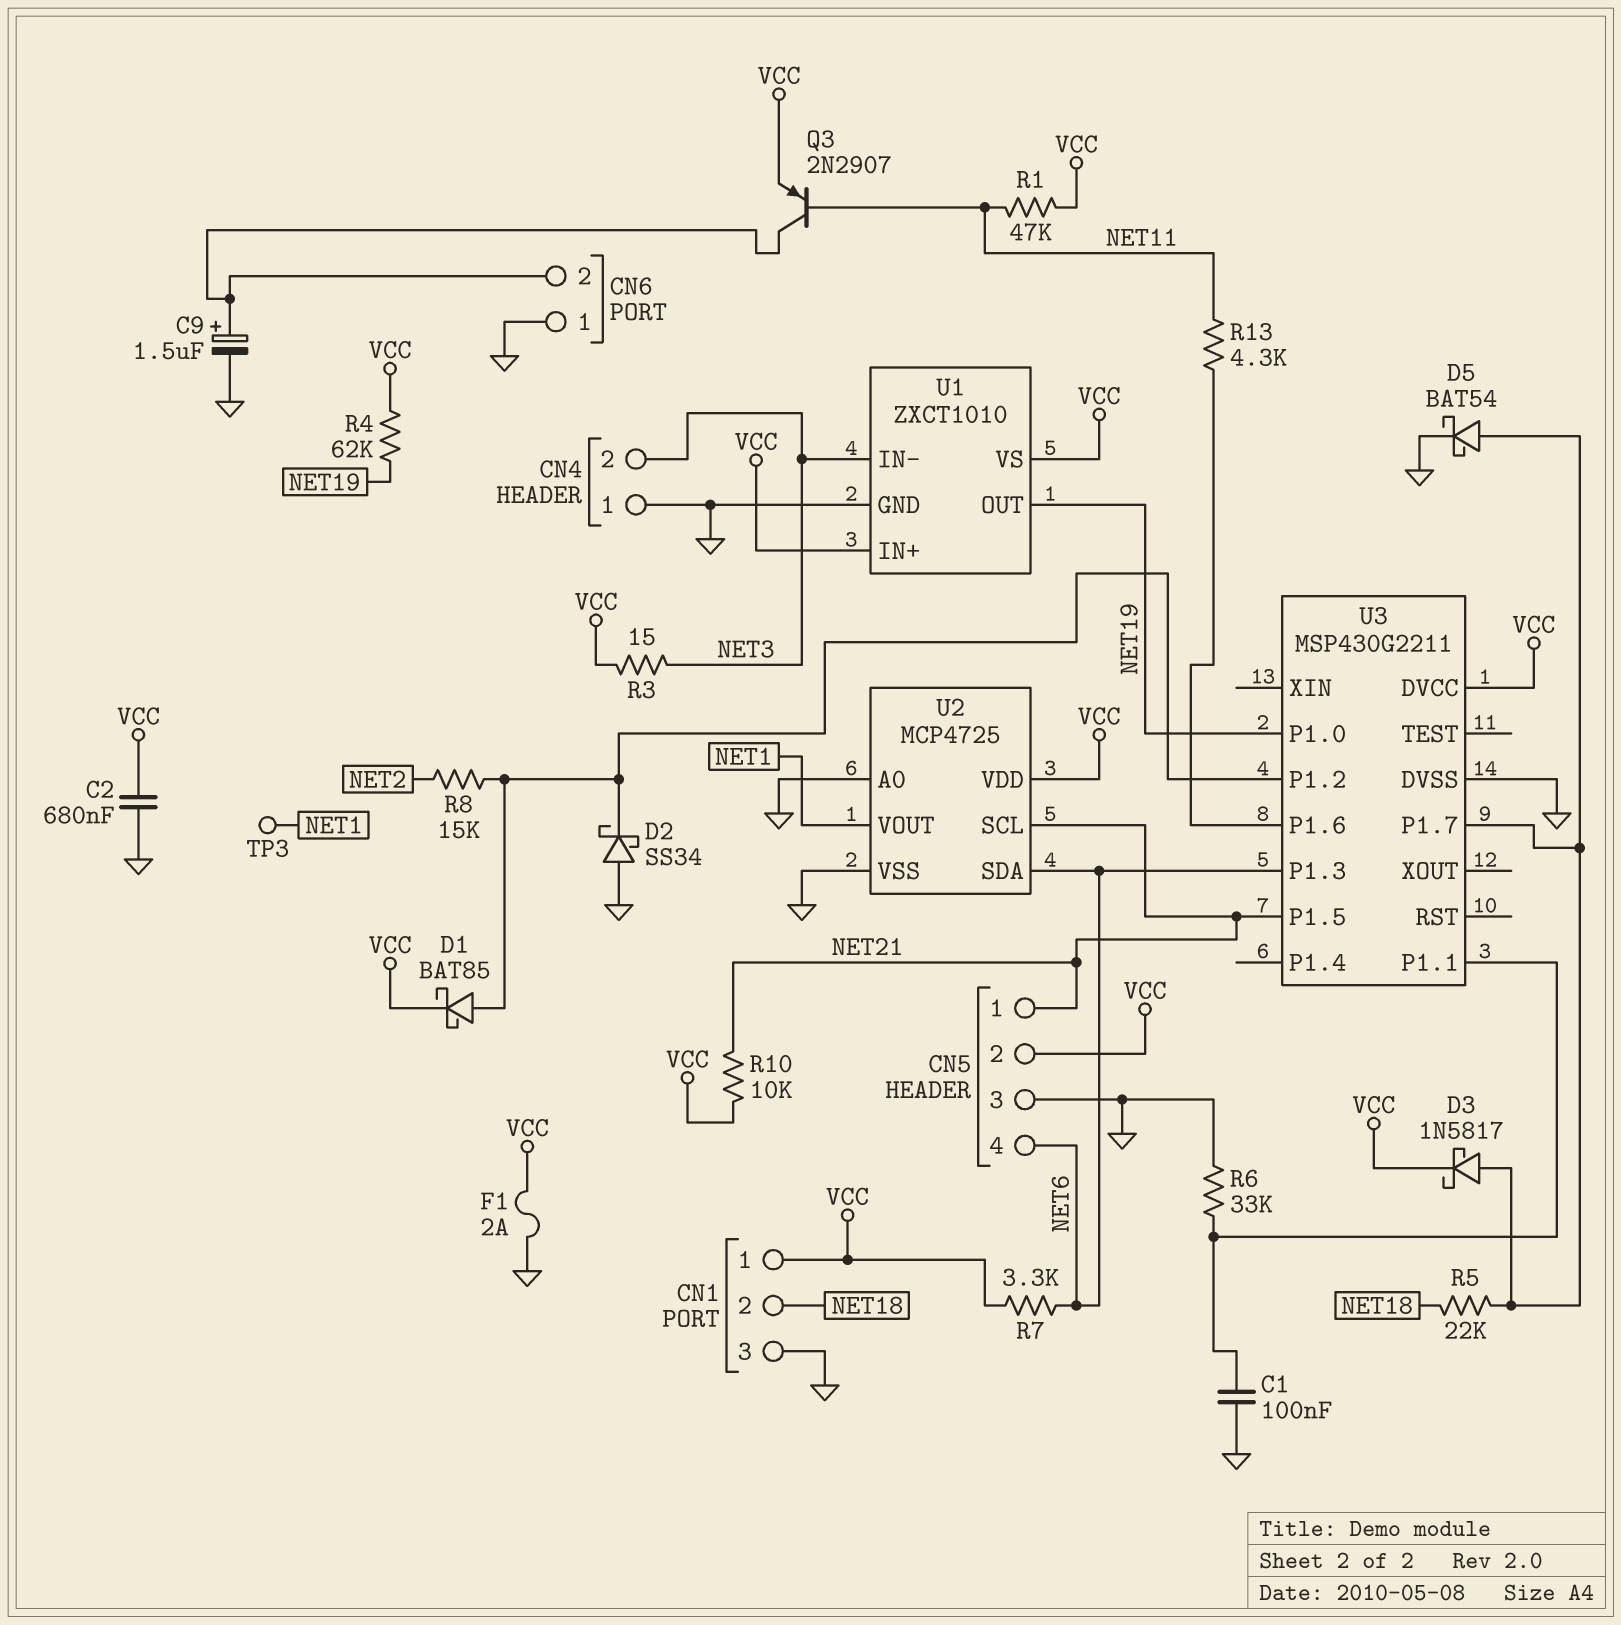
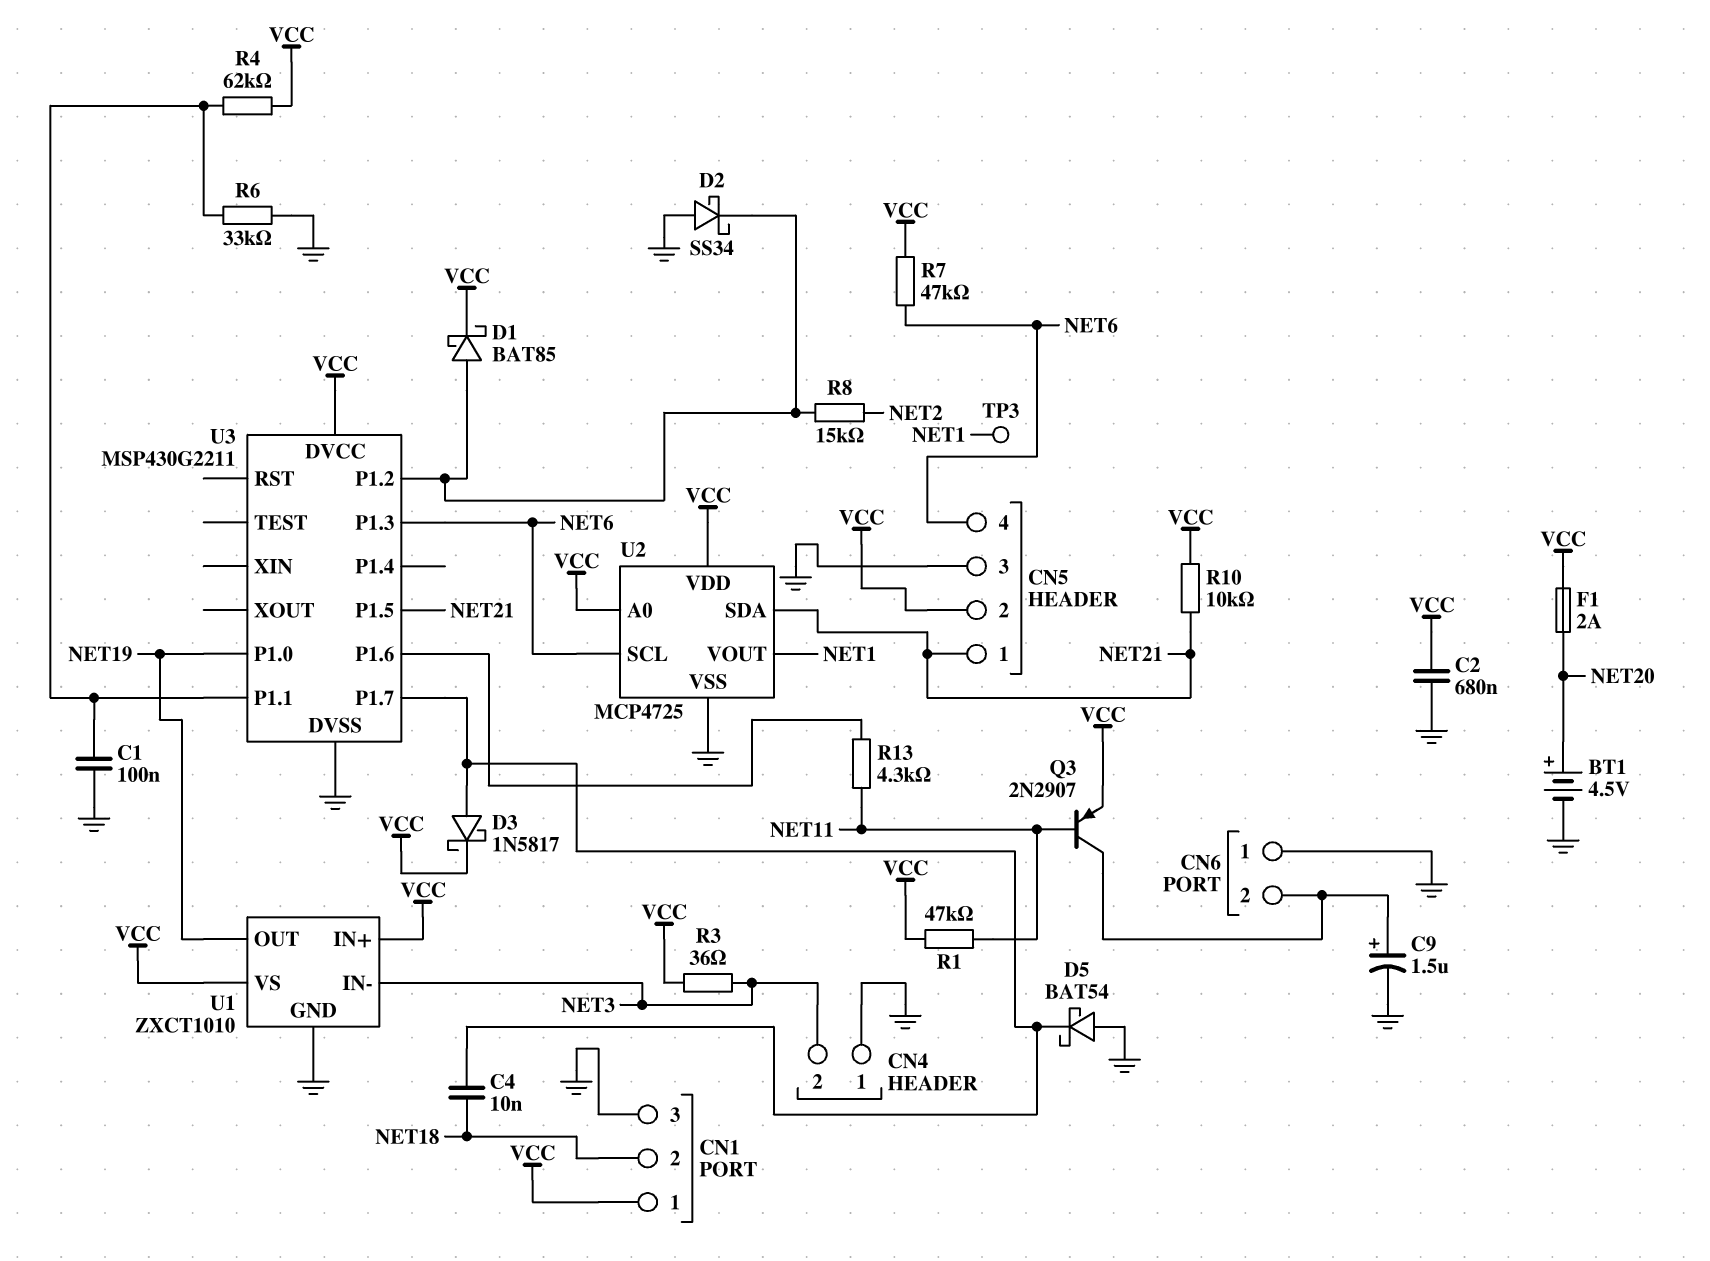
BT1: none -> 4.5V (plus NET20, minus GND)
C4: none -> 10nF (NET18, U3/P1.7)
D5: schottky BAT54 (A U3/P1.7, K GND) -> schottky BAT54 (A GND, K U3/P1.7)
F1: 2A (GND, VCC) -> 2A (NET20, VCC)
R3: 15 (NET3, VCC) -> 36 (NET3, VCC)
R4: 62k (NET19, VCC) -> 62k (U3/P1.1, VCC)
R5: 22k (NET18, U3/P1.7) -> none
R7: 3.3k (NET6, VCC) -> 47k (NET6, VCC)
U2 pin A0: GND -> VCC
U2 pin SCL: NET21 -> NET6
U2 pin SDA: NET6 -> NET21

